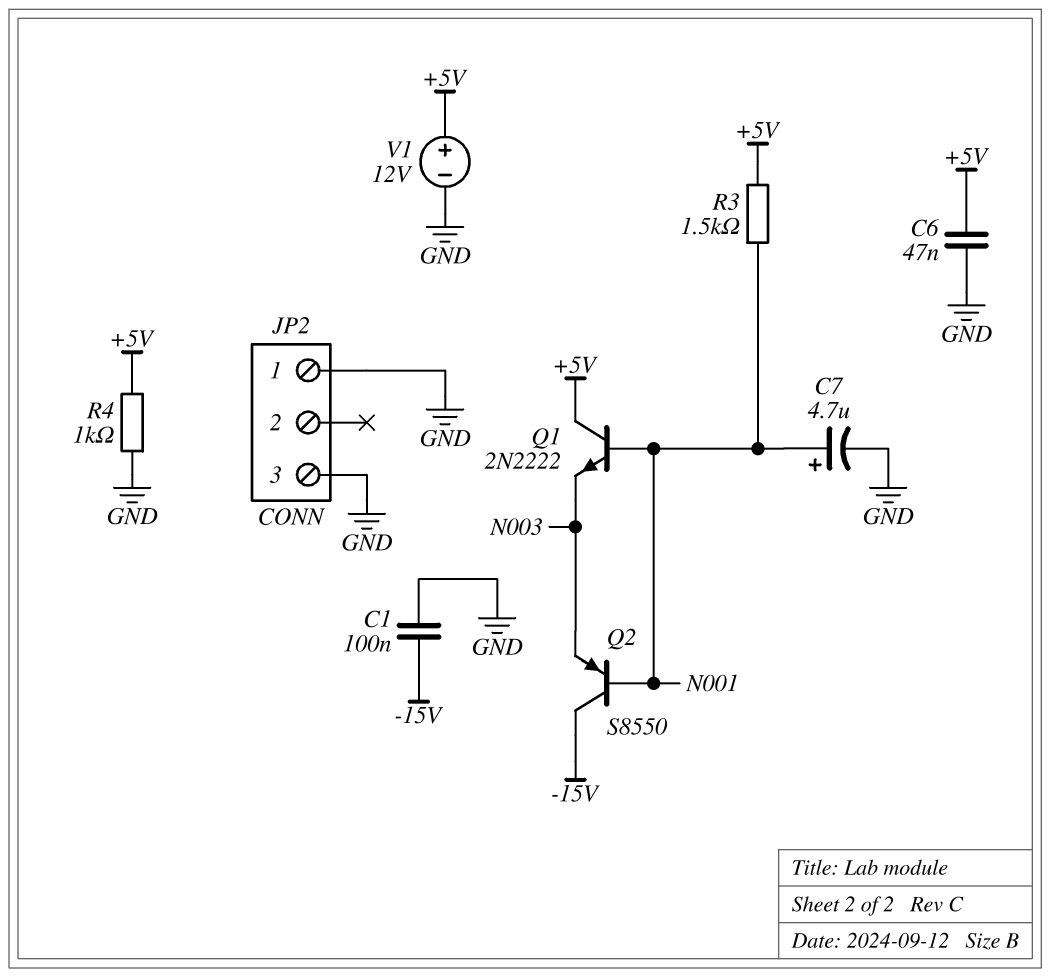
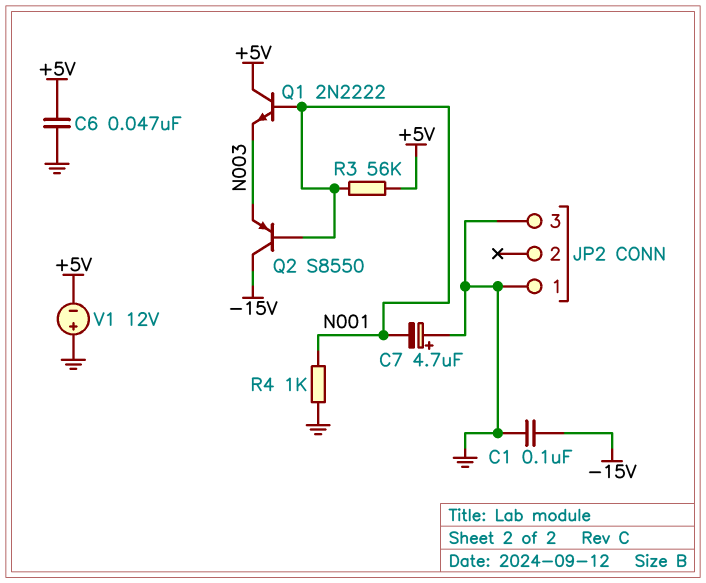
C7: 4.7uF (plus N001, minus GND) -> 4.7uF (plus GND, minus N001)
R3: 1.5k (+5V, N001) -> 56k (+5V, N001)
R4: 1k (+5V, GND) -> 1k (GND, N001)
V1: 12V (plus +5V, minus GND) -> 12V (plus GND, minus +5V)

